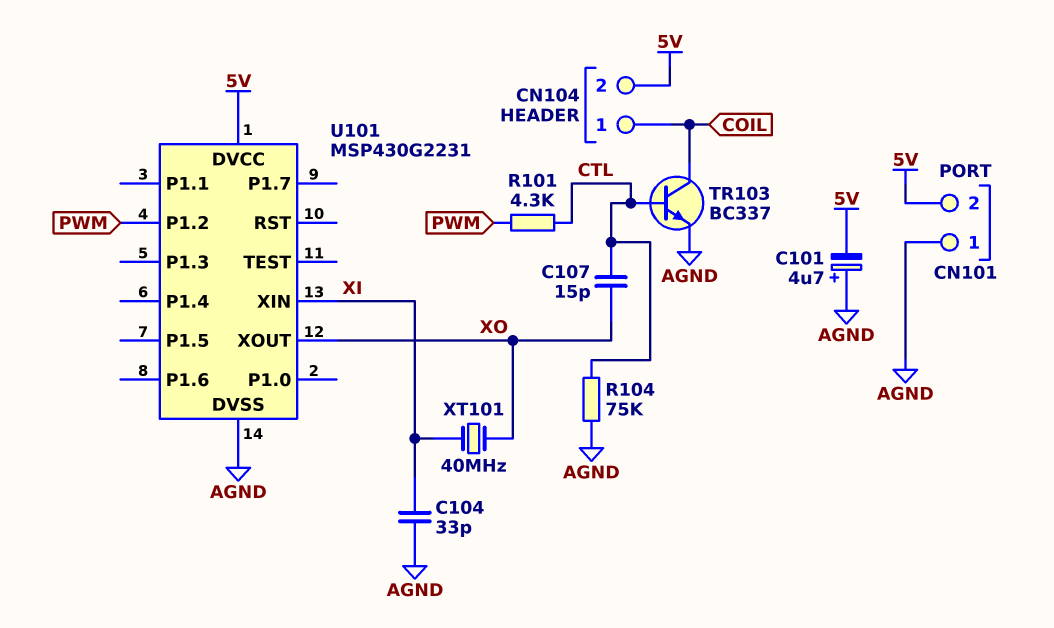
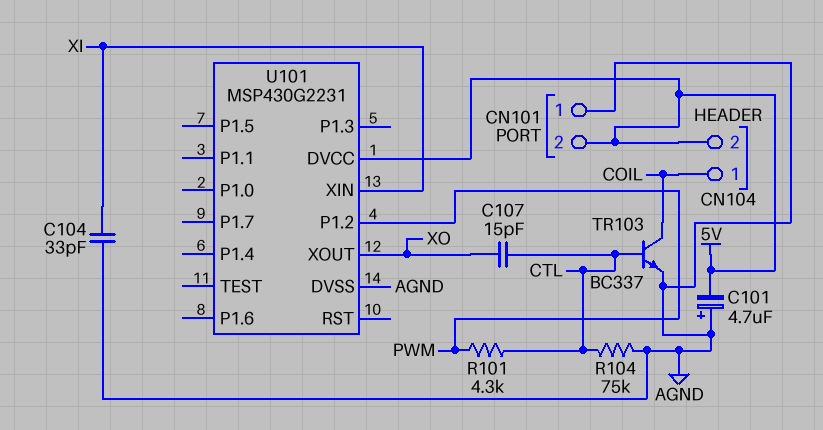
XT101: 40MHz (XI, XO) -> none

